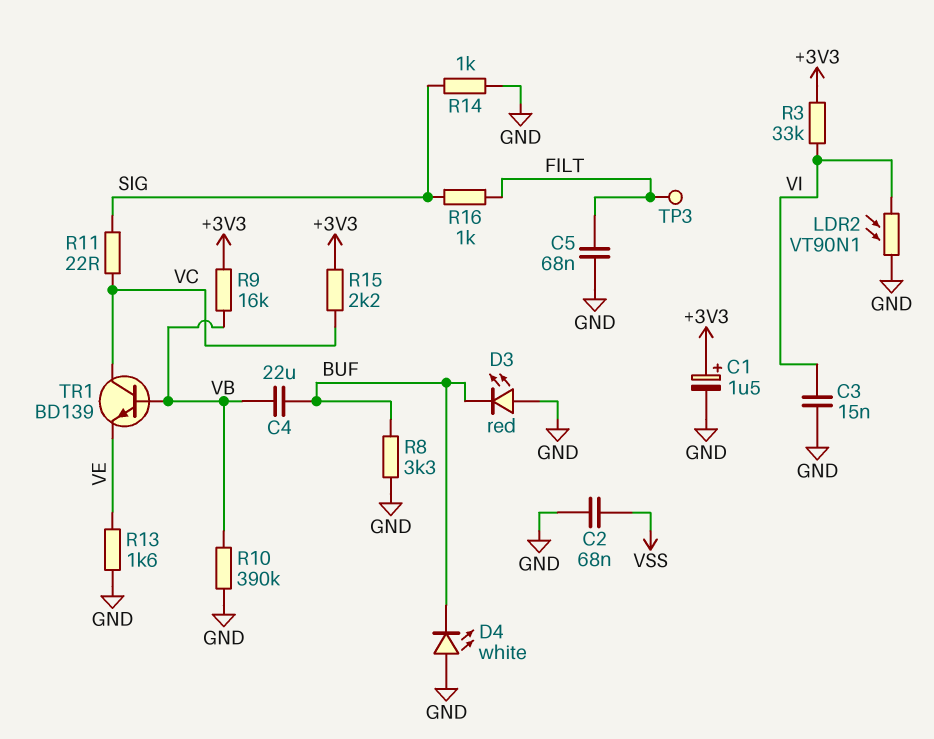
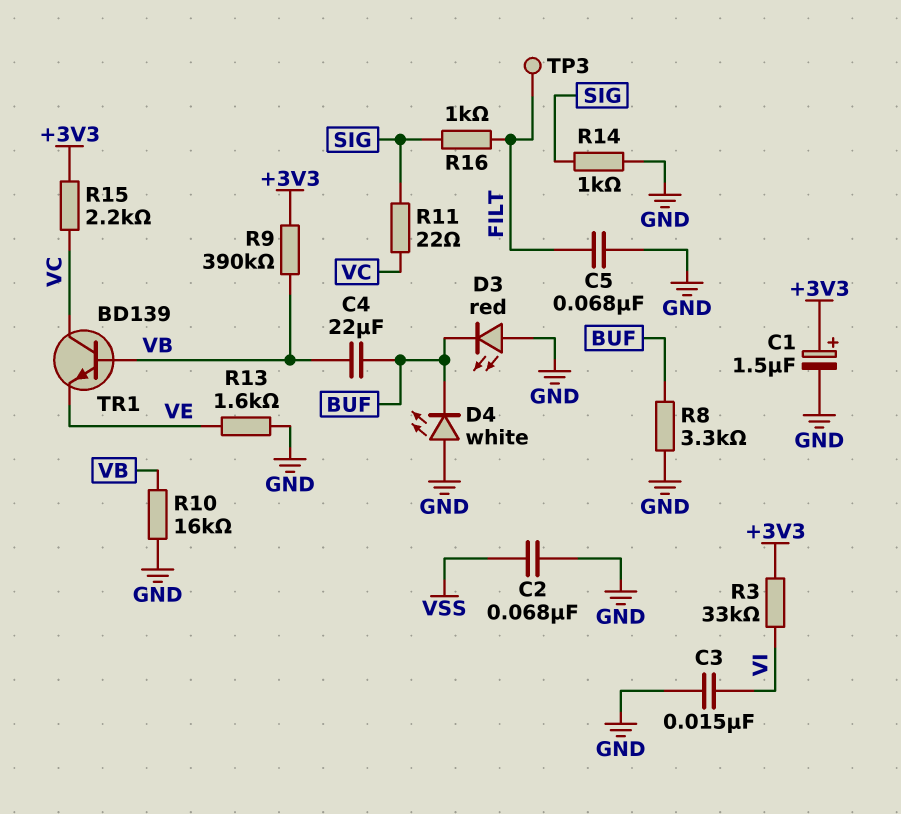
LDR2: VT90N1 (GND, VI) -> none
R9: 16k (+3V3, VB) -> 390k (+3V3, VB)
R10: 390k (GND, VB) -> 16k (GND, VB)

